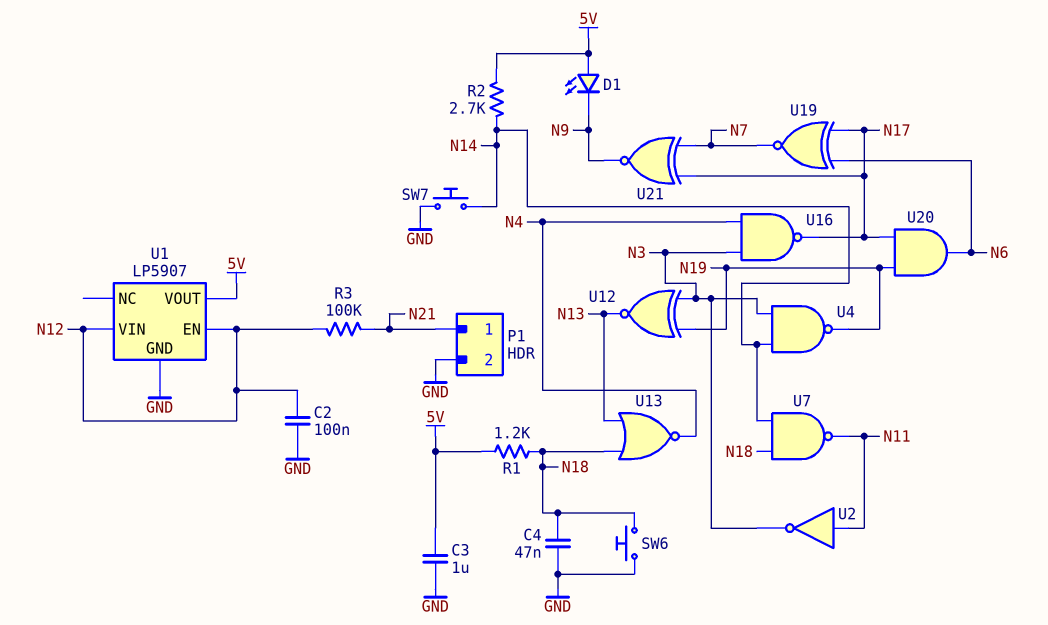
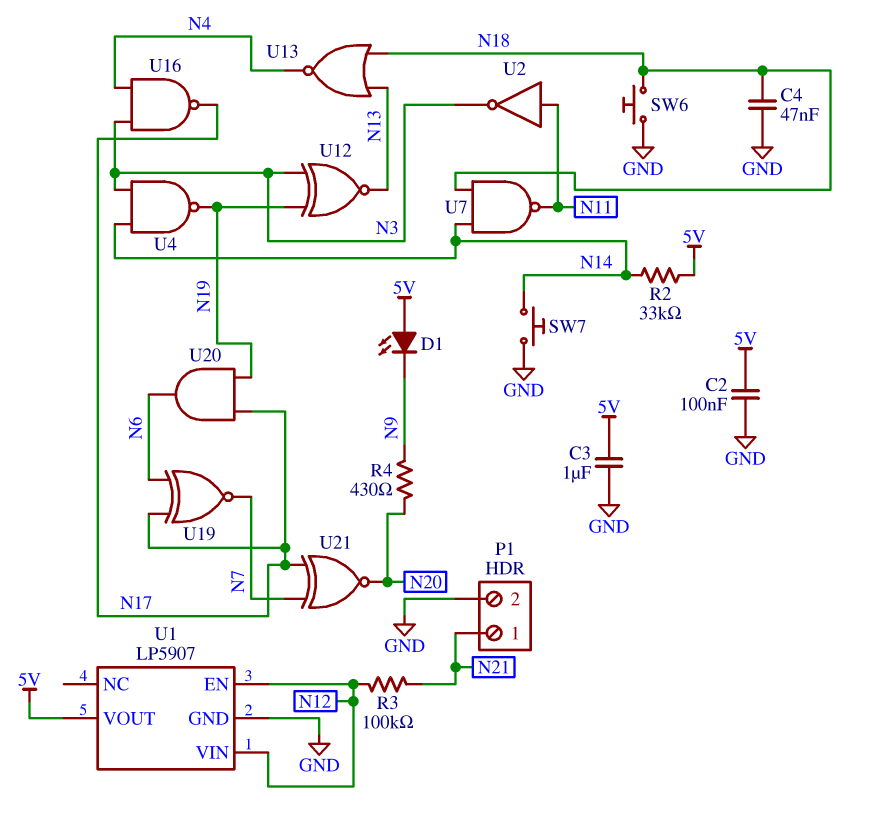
C2: 100nF (GND, N12) -> 100nF (5V, GND)
R1: 1.2k (5V, N18) -> none
R2: 2.7k (5V, N14) -> 33k (5V, N14)
R4: none -> 430 (N9, N20)
U21: XNOR (in N7, in N17, out N9) -> XNOR (in N7, in N17, out N20)

